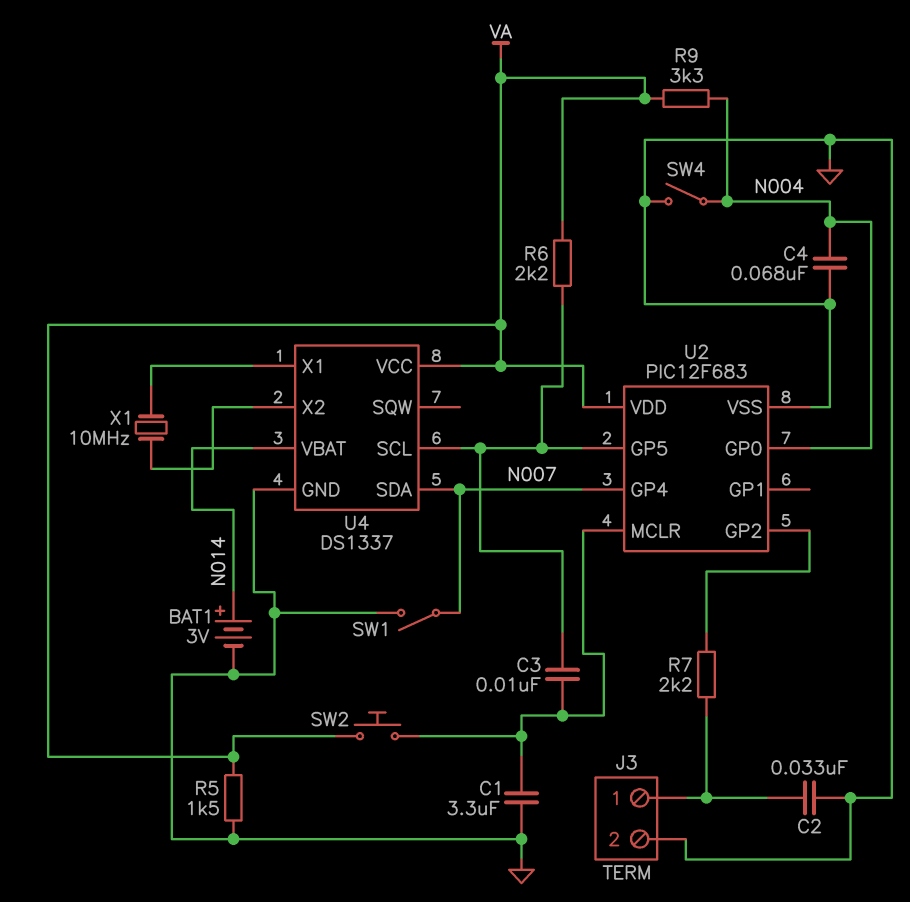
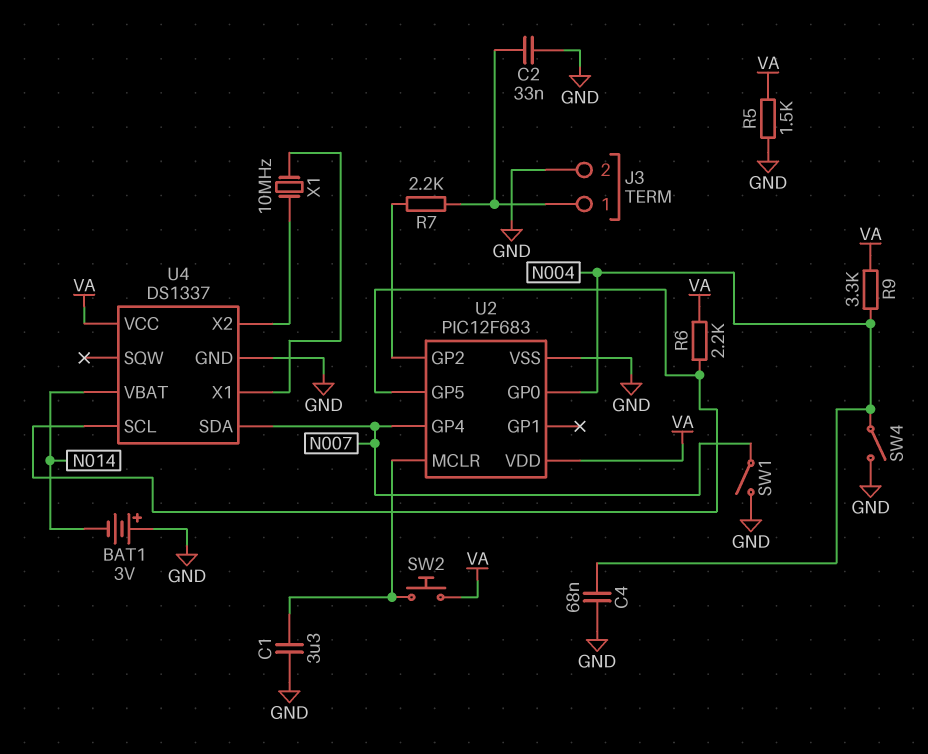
BAT1: 3V (plus N014, minus GND) -> 3V (plus GND, minus N014)
C3: 10nF (U2/GP5, U2/MCLR) -> none

